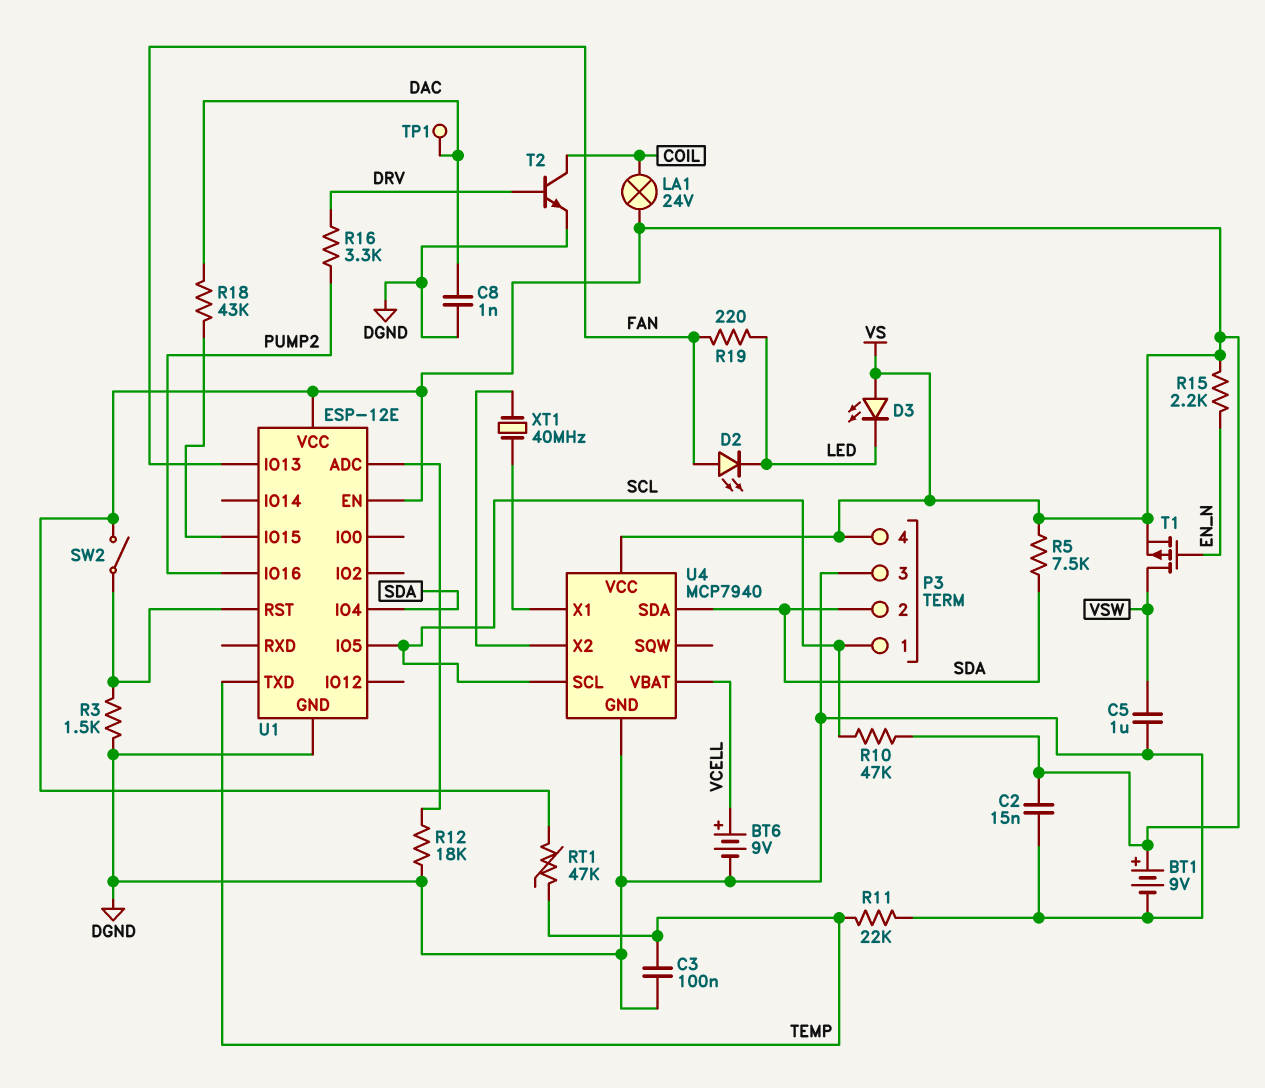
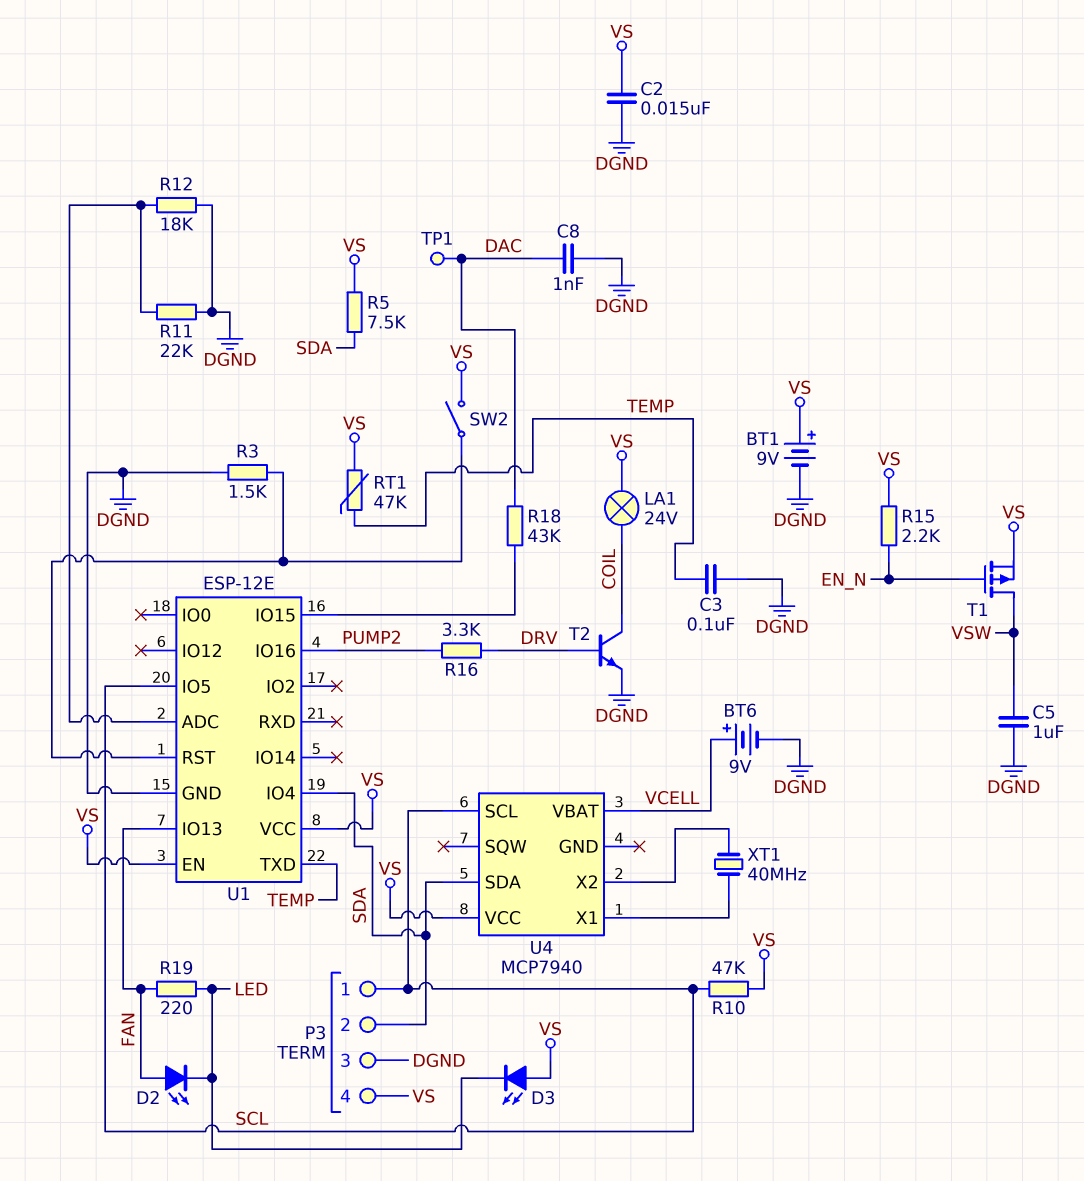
R11: 22k (DGND, TEMP) -> 22k (DGND, U1/ADC)
U4 pin GND: DGND -> none

